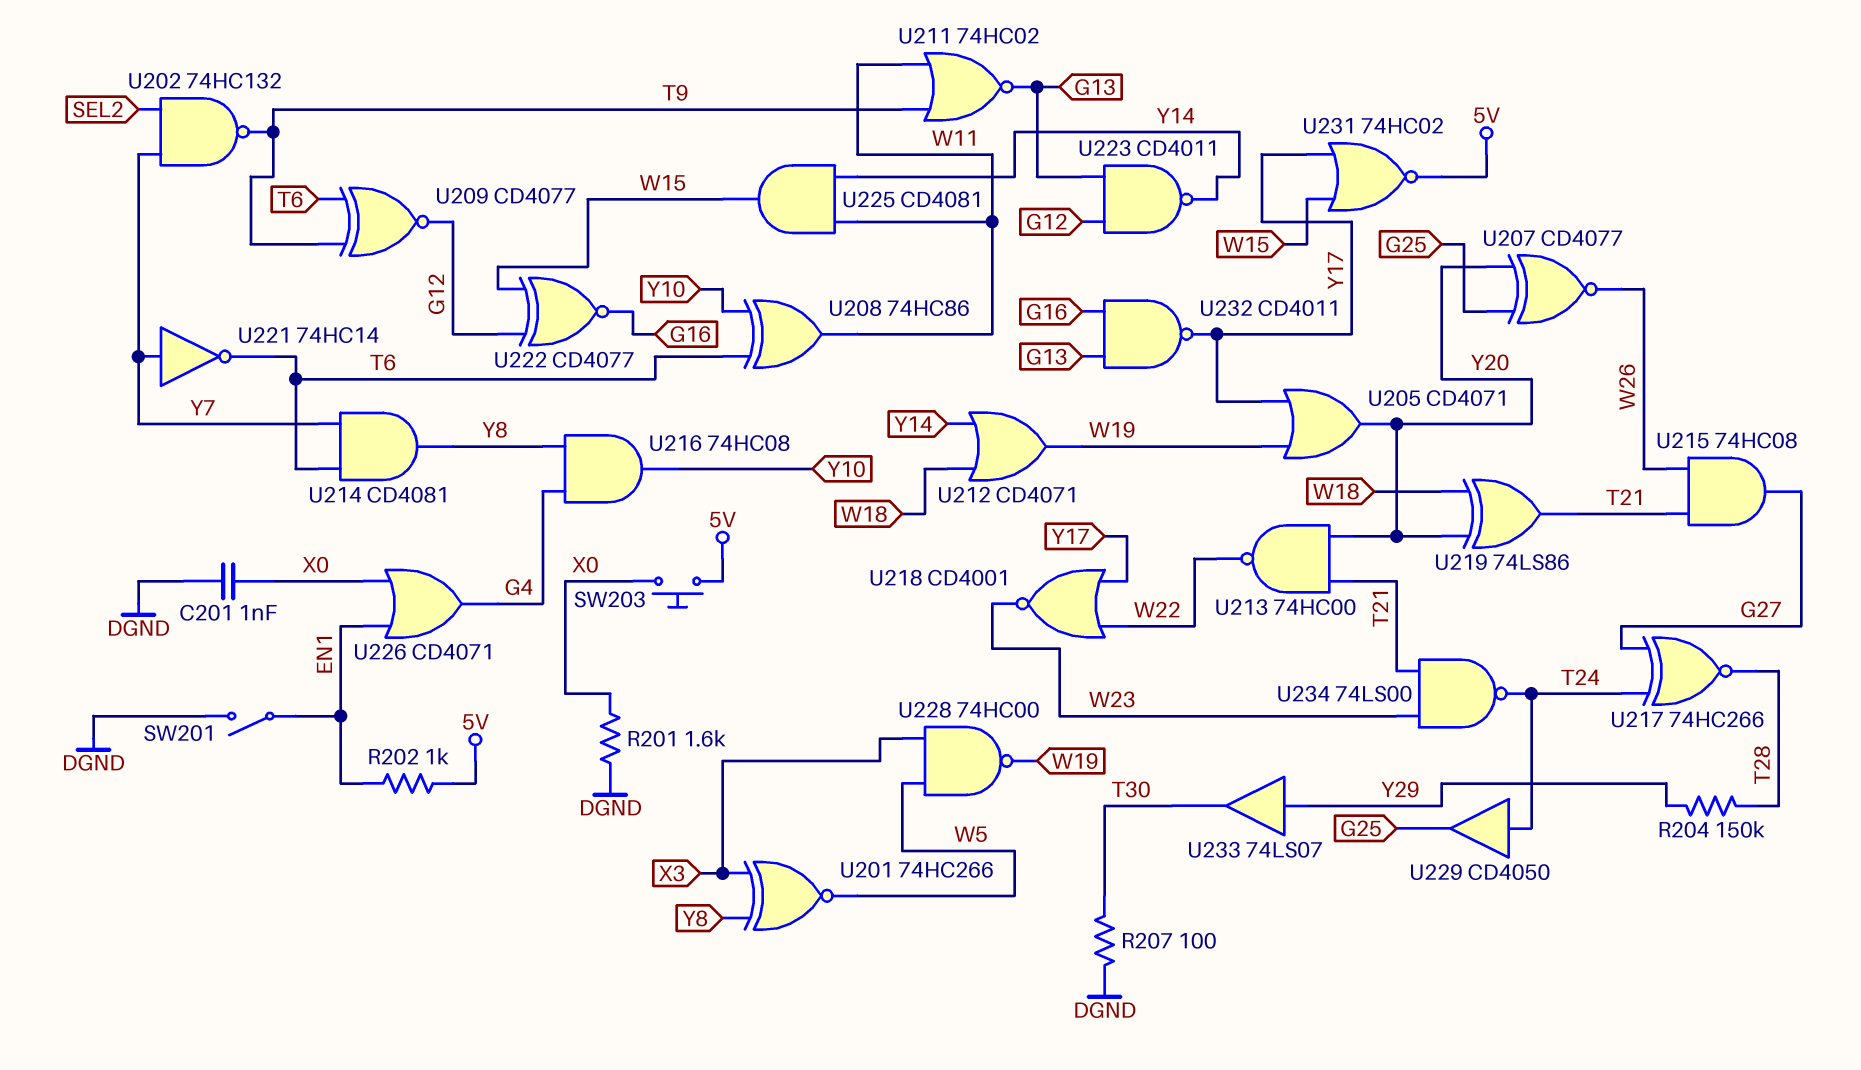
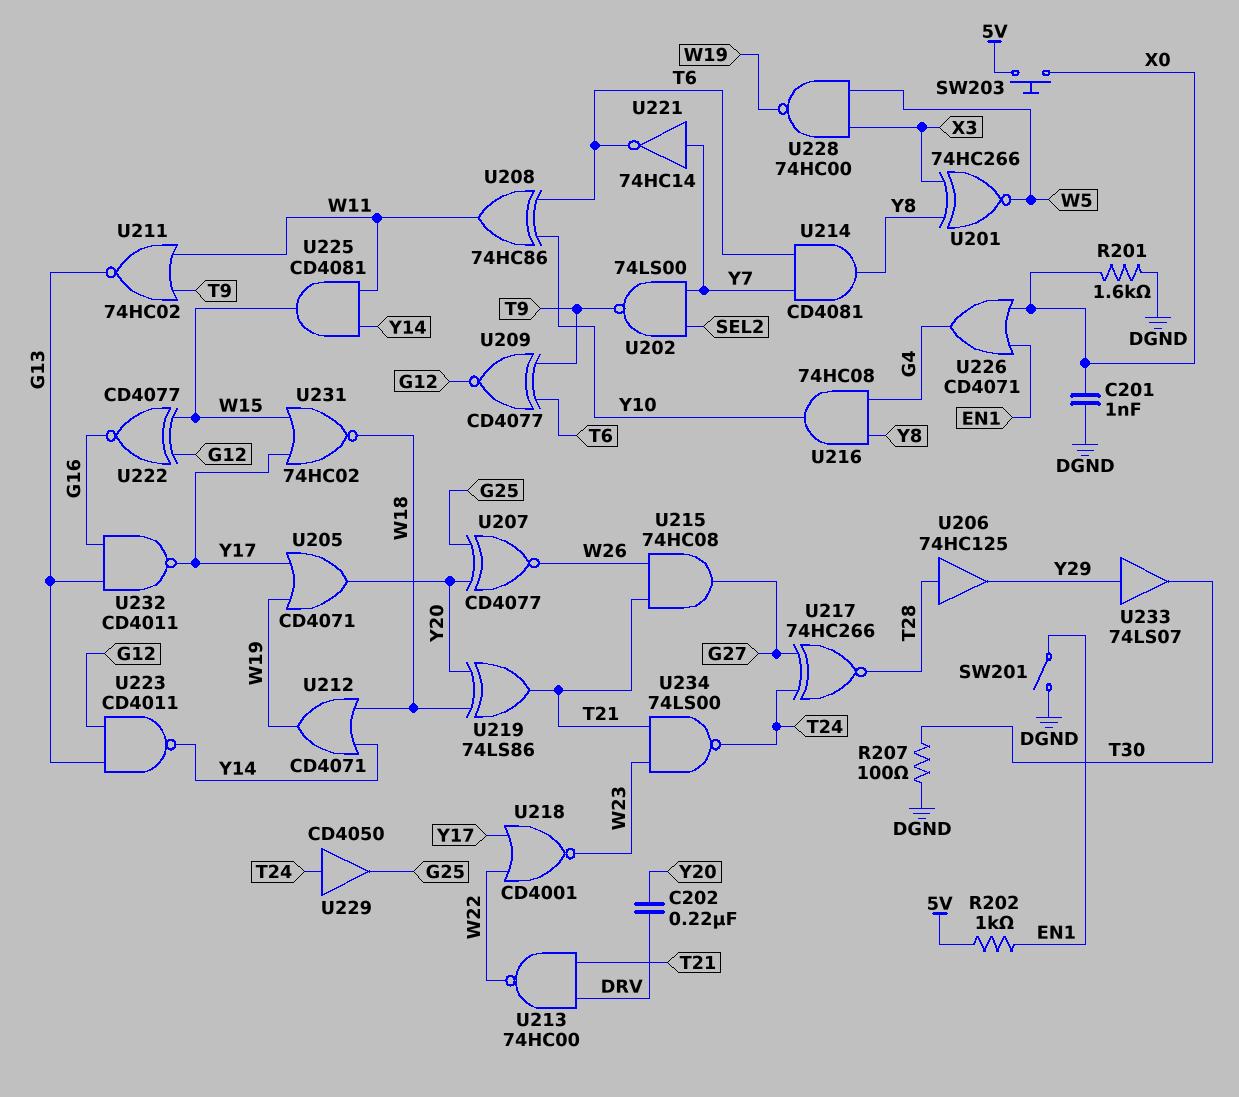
C202: none -> 220nF (DRV, Y20)
R204: 150k (T28, Y29) -> none
U202: NAND 74HC132 (in SEL2, in Y7, out T9) -> NAND 74LS00 (in SEL2, in Y7, out T9)
U206: none -> buffer 74HC125 (in T28, out Y29)
U213: NAND 74HC00 (in T21, in Y20, out W22) -> NAND 74HC00 (in DRV, in T21, out W22)
U231: NOR 74HC02 (in W15, in Y17, out 5V) -> NOR 74HC02 (in W15, in Y17, out W18)

